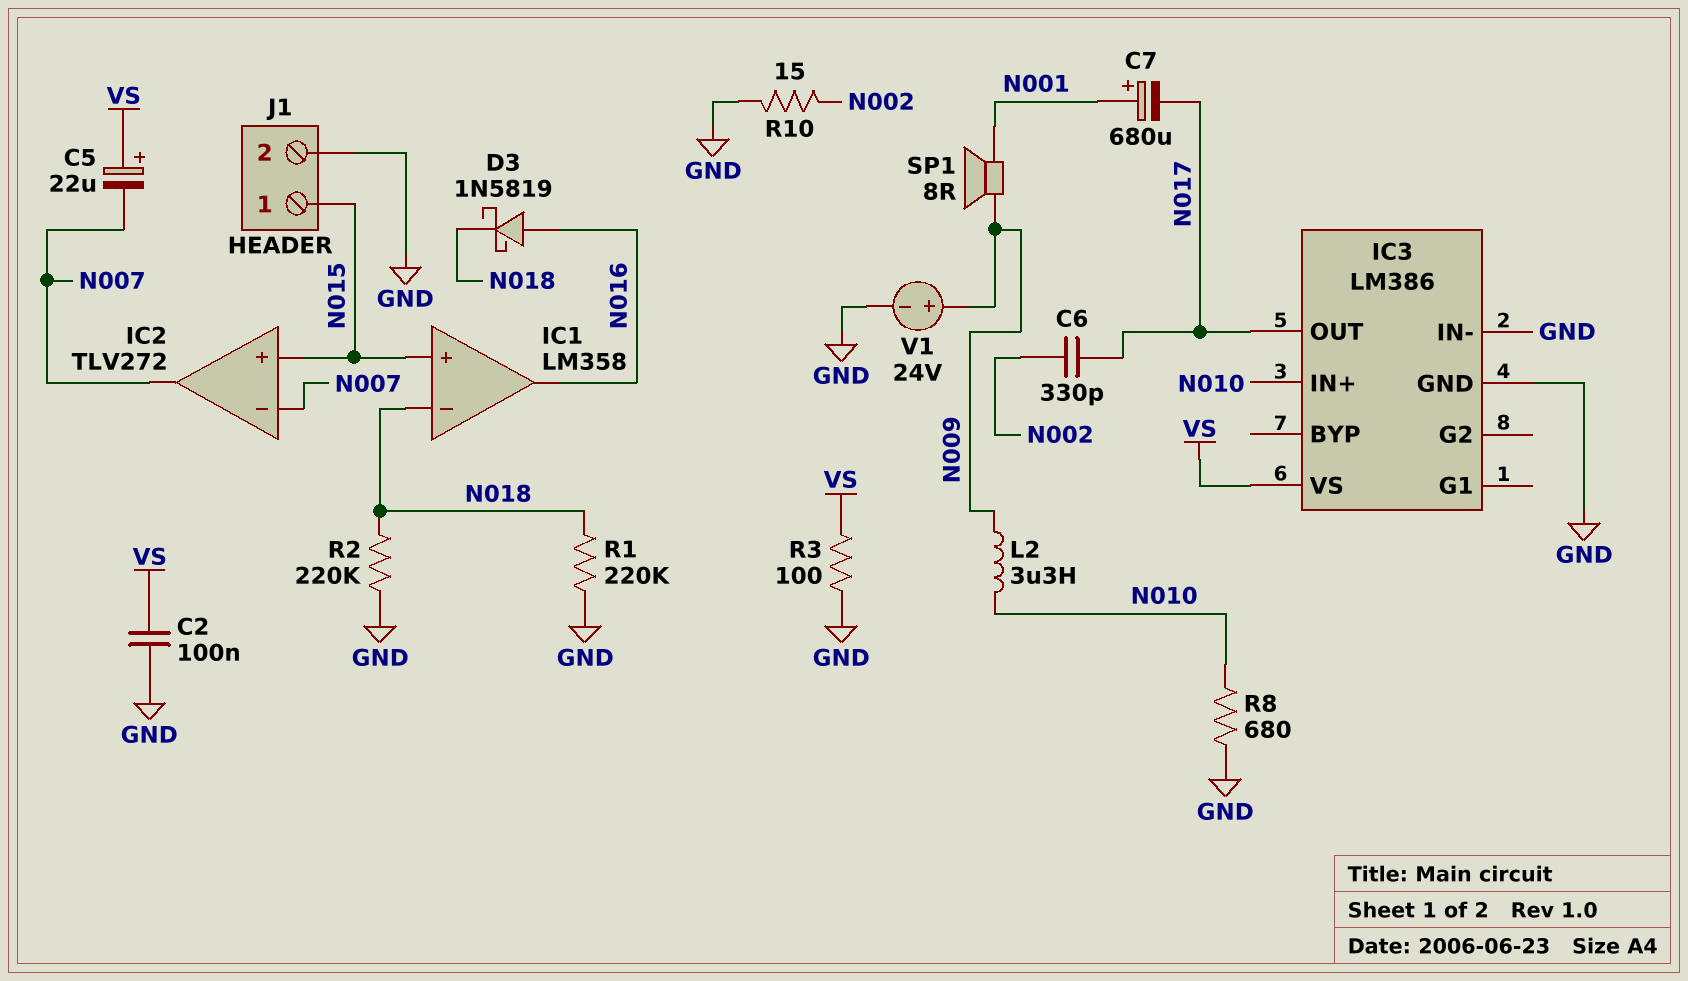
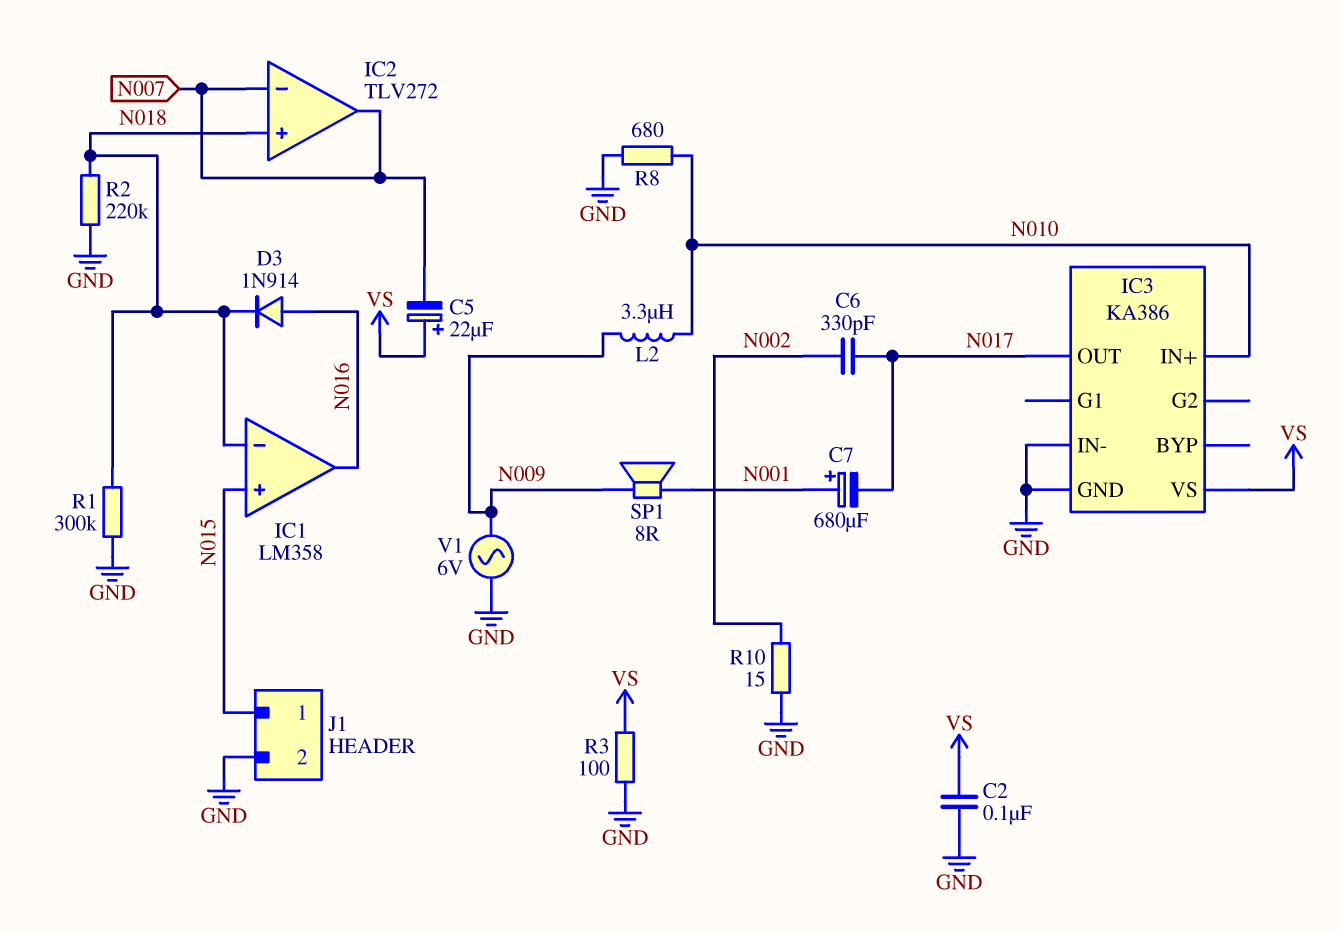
D3: schottky 1N5819 (A N016, K N018) -> diode 1N914 (A N016, K N018)
IC2 pin in+: N015 -> N018
IC3: LM386 -> KA386
R1: 220k (GND, N018) -> 300k (GND, N018)
V1: 24V (plus N009, minus GND) -> AC 6V (GND, N009)

